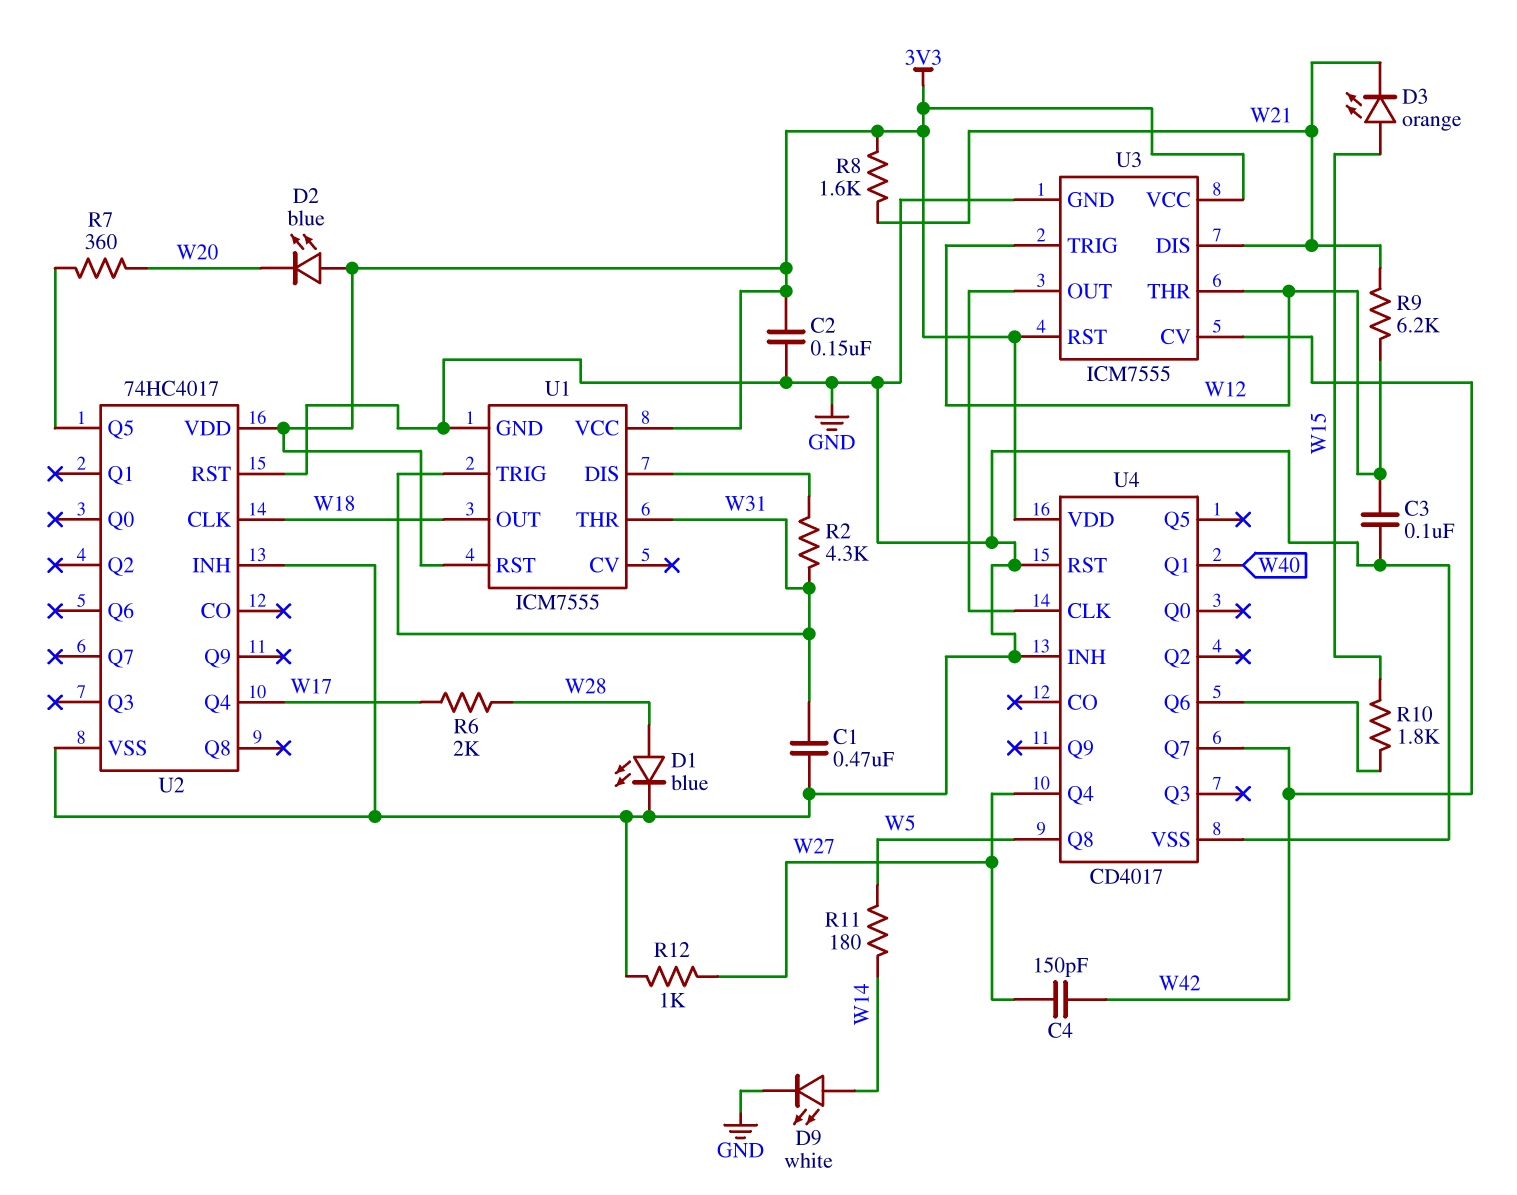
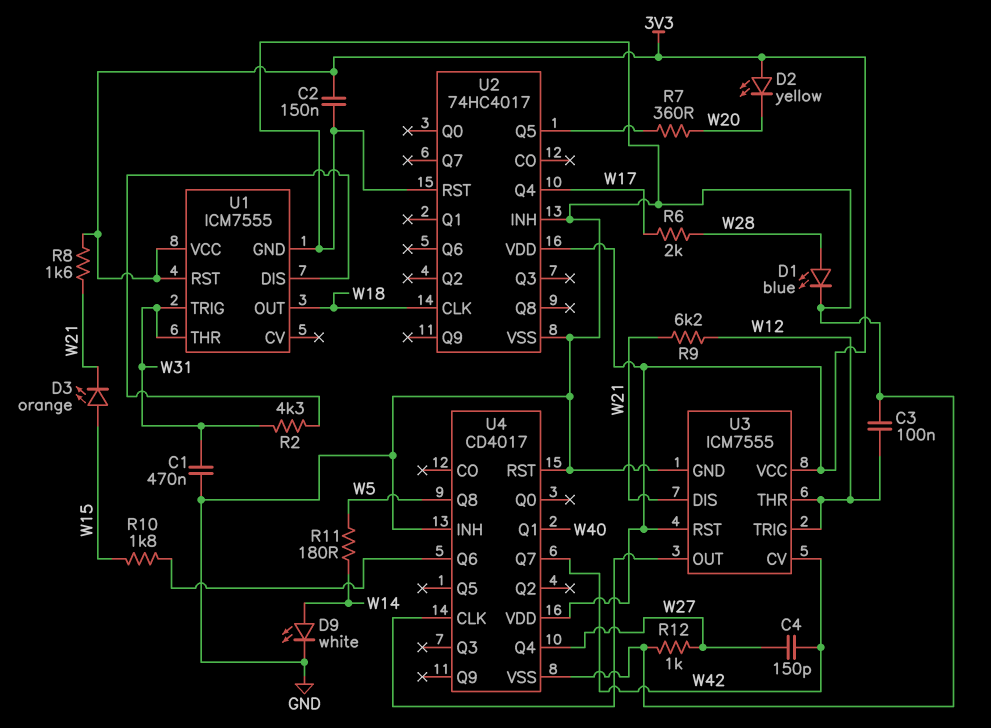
D2: LED blue (A 3V3, K W20) -> LED yellow (A 3V3, K W20)

